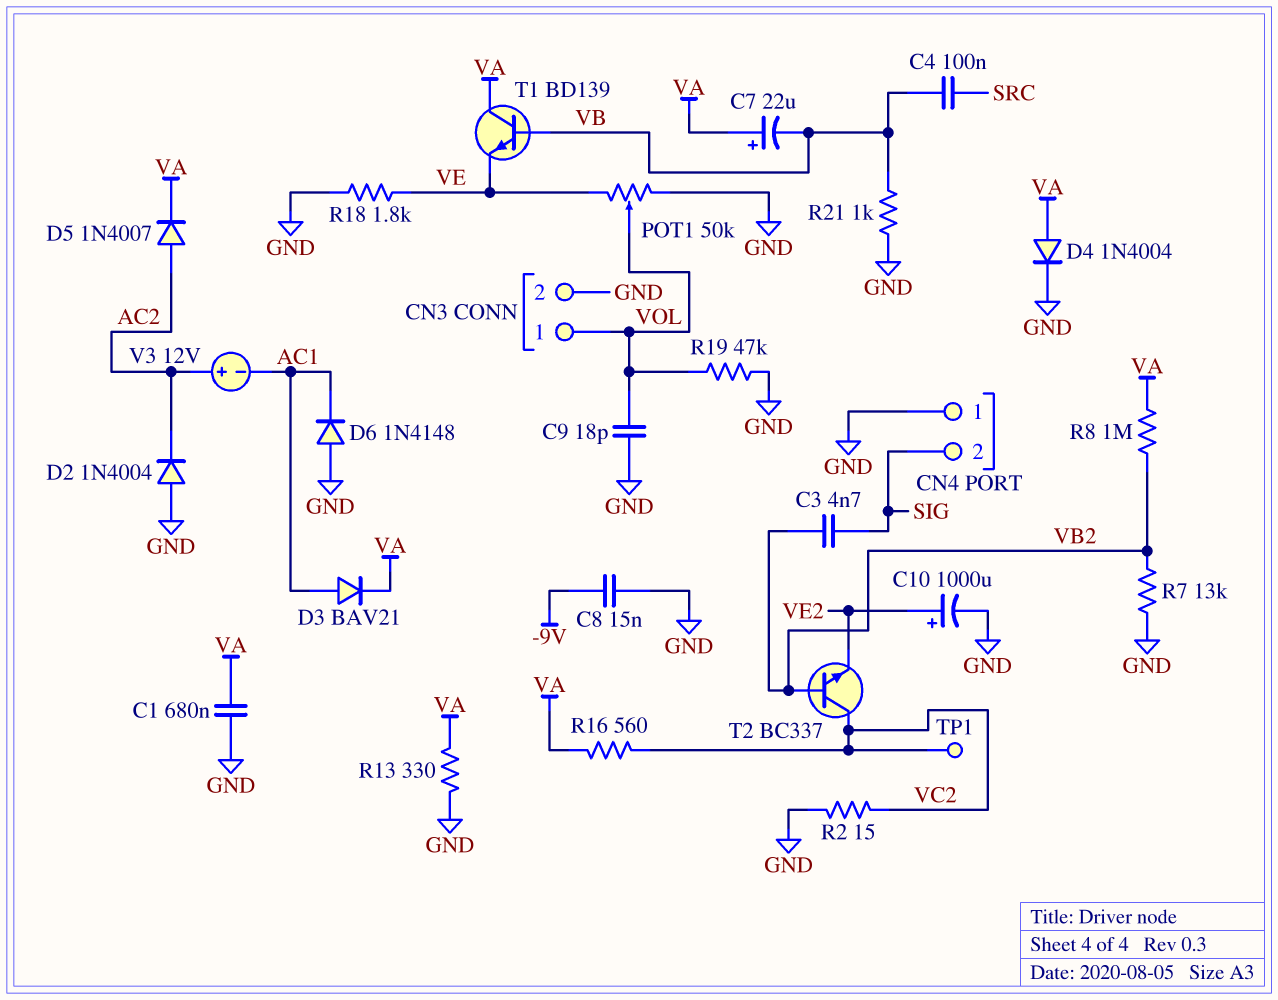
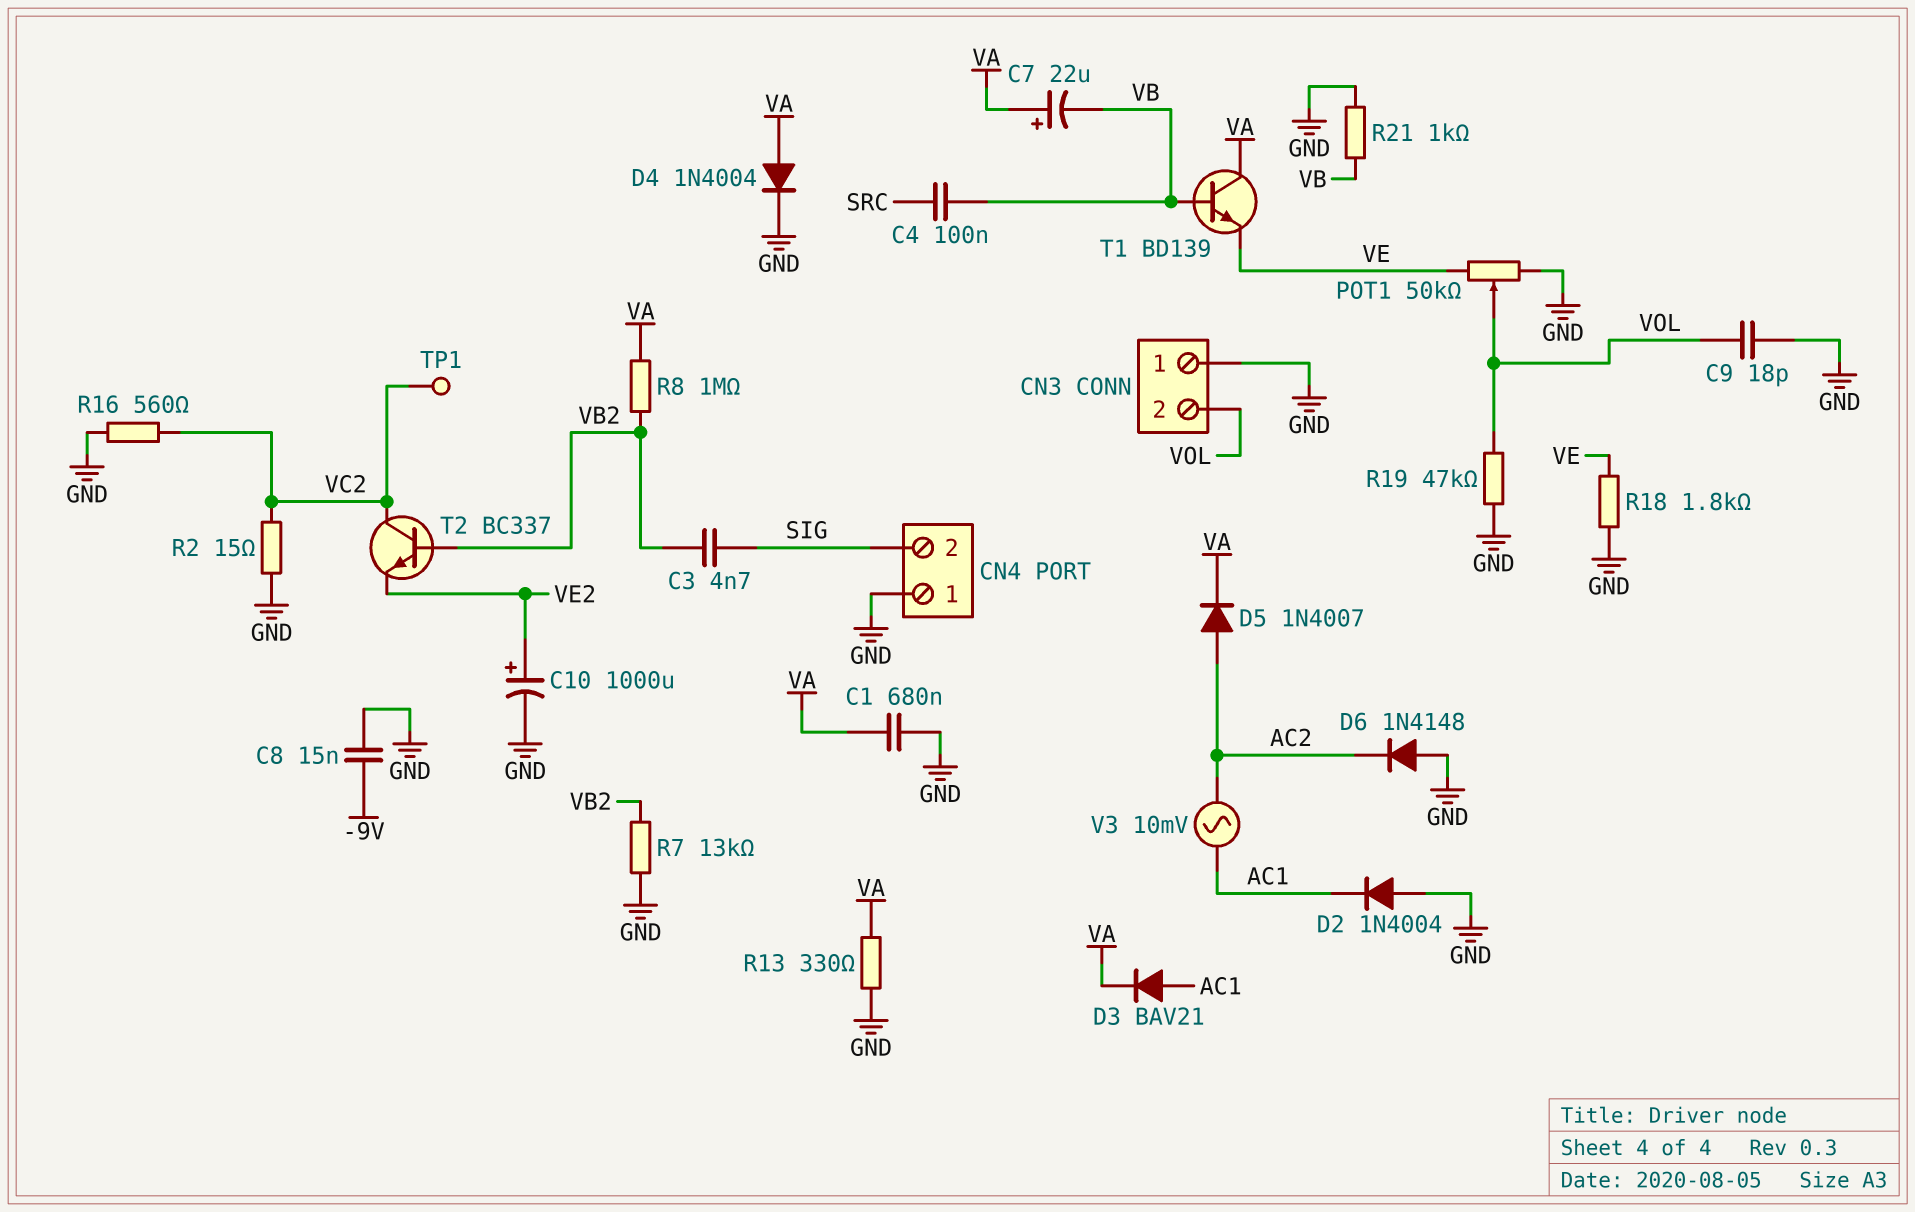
CN3 pin 1: VOL -> GND
CN3 pin 2: GND -> VOL
D2: diode 1N4004 (A GND, K AC2) -> diode 1N4004 (A GND, K AC1)
D6: diode 1N4148 (A GND, K AC1) -> diode 1N4148 (A GND, K AC2)
R16: 560 (VA, VC2) -> 560 (GND, VC2)
V3: 12V (plus AC2, minus AC1) -> AC 10mV (AC1, AC2)

